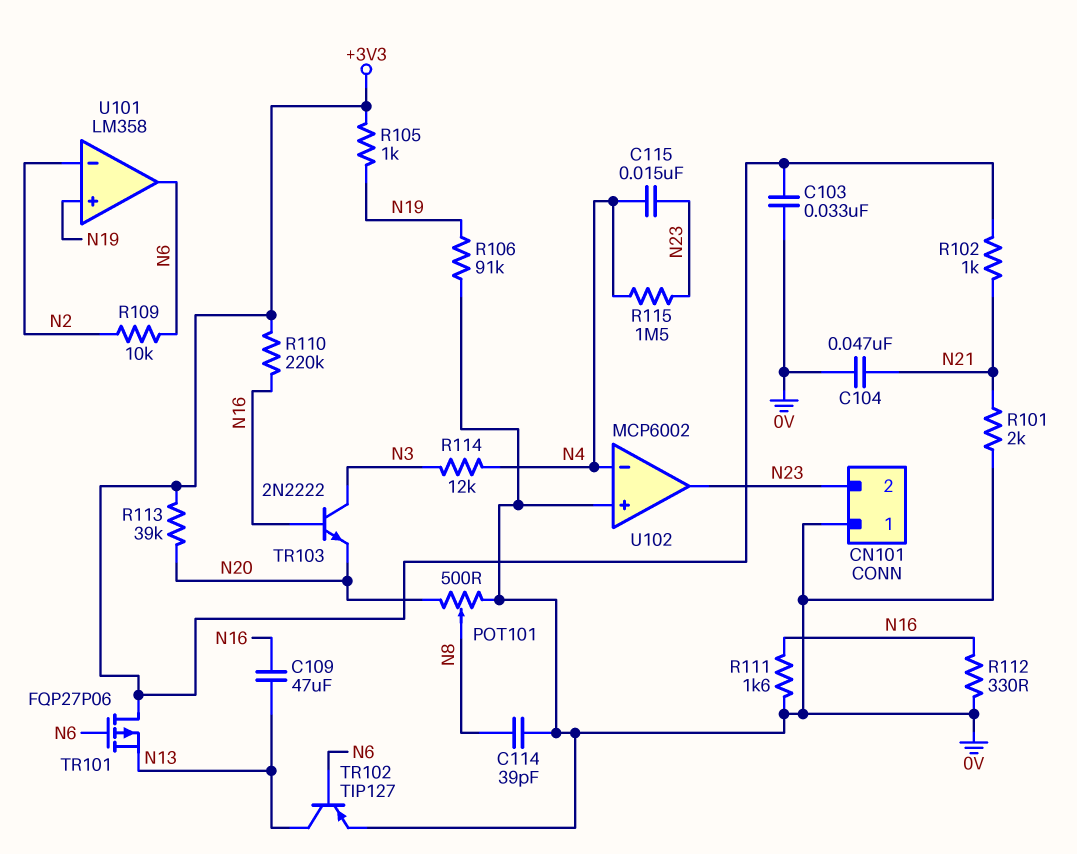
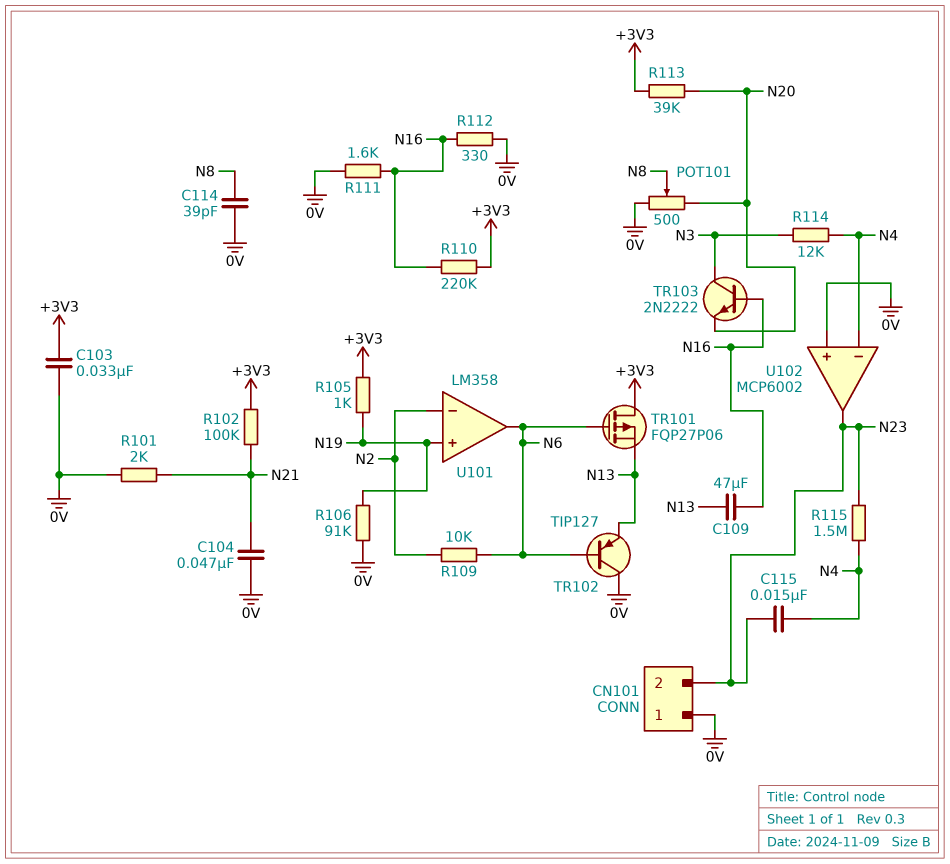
R102: 1k (+3V3, N21) -> 100k (+3V3, N21)
TR102: PNP TIP127 (B N6, C N13, E 0V) -> PNP TIP127 (B N6, C 0V, E N13)

